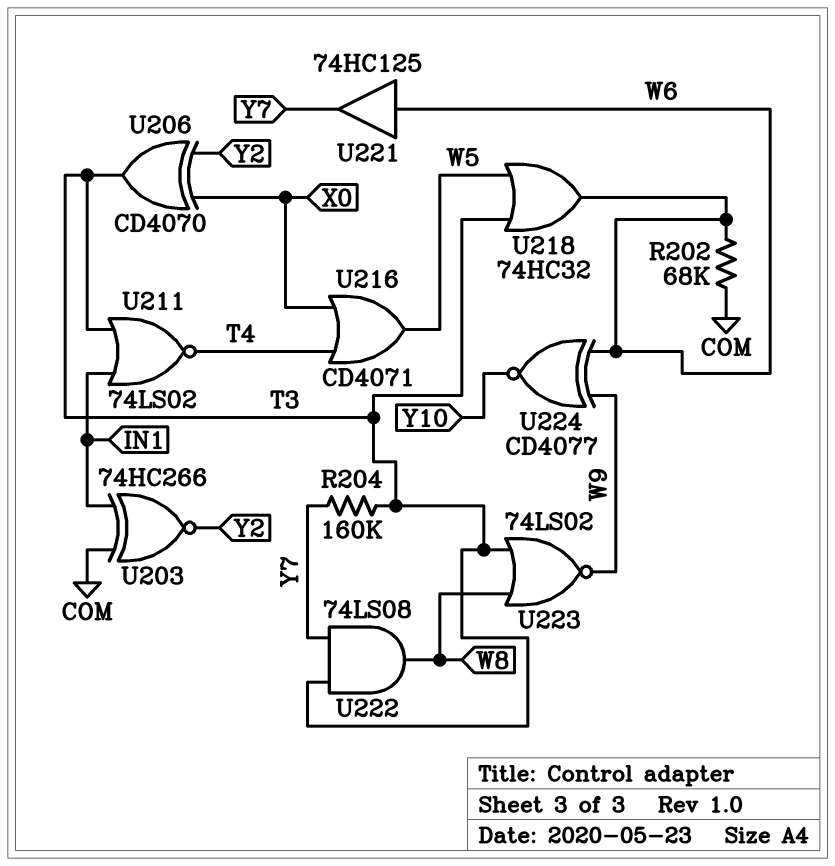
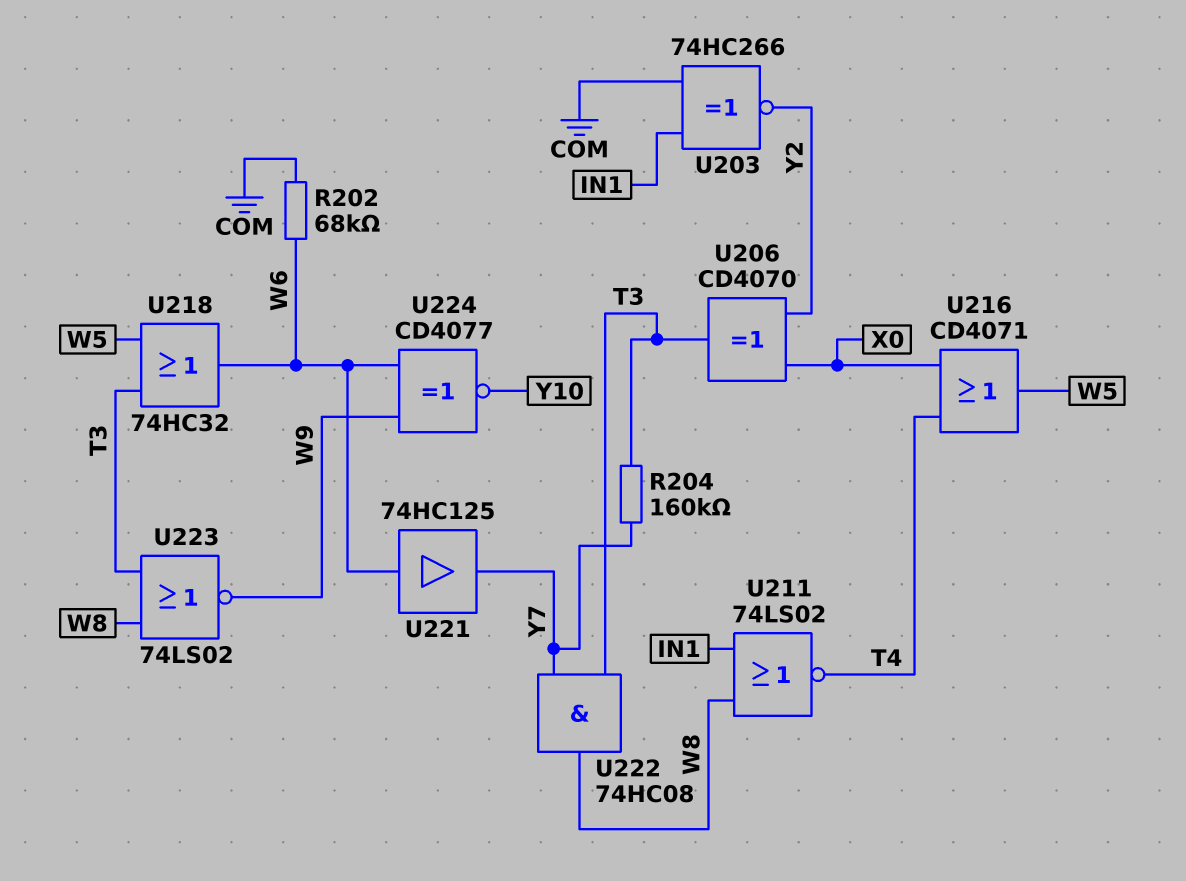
U211: NOR 74LS02 (in IN1, in T3, out T4) -> NOR 74LS02 (in IN1, in W8, out T4)
U222: AND 74LS08 (in T3, in Y7, out W8) -> AND 74HC08 (in T3, in Y7, out W8)

